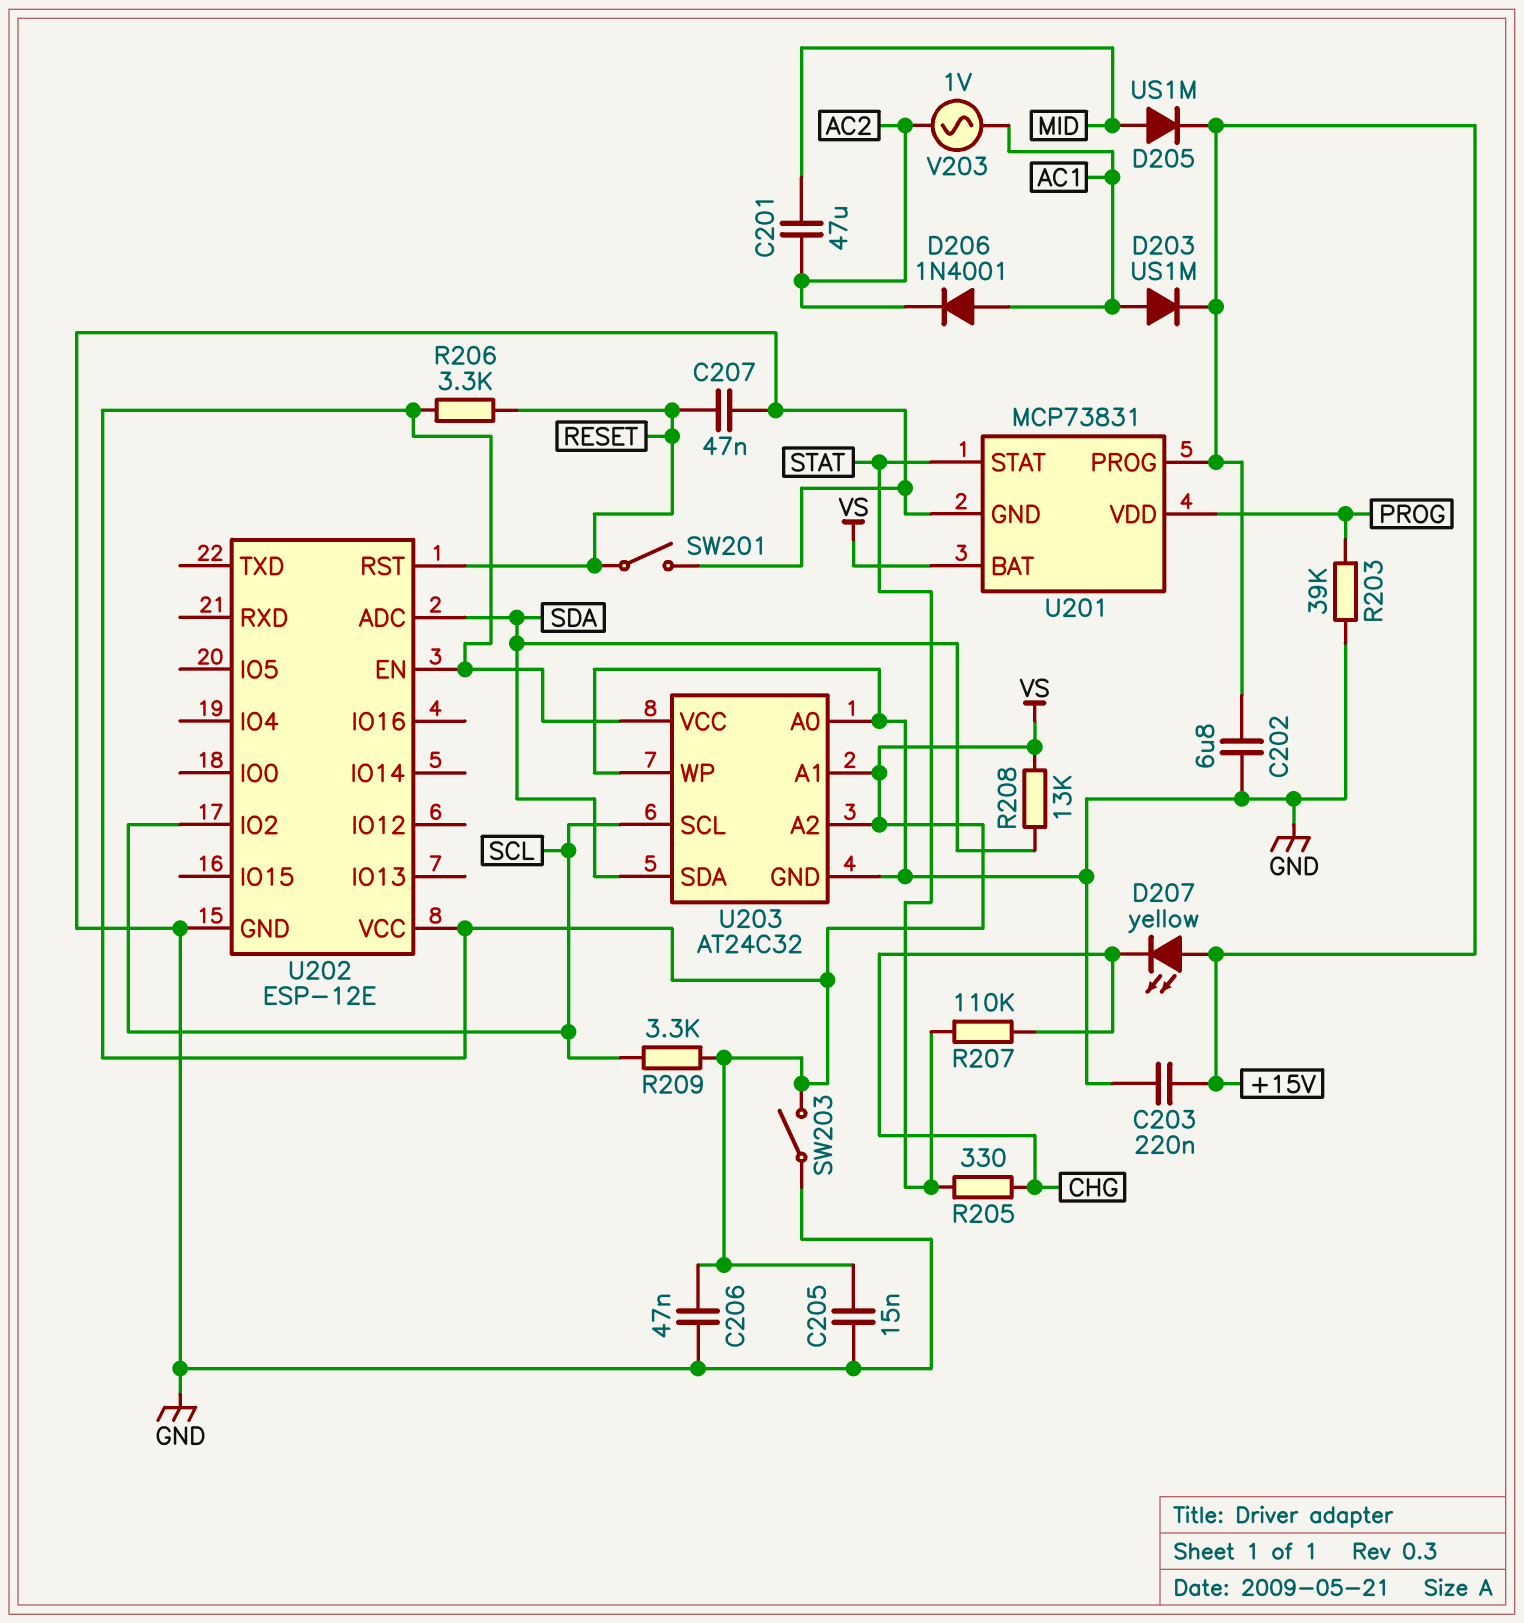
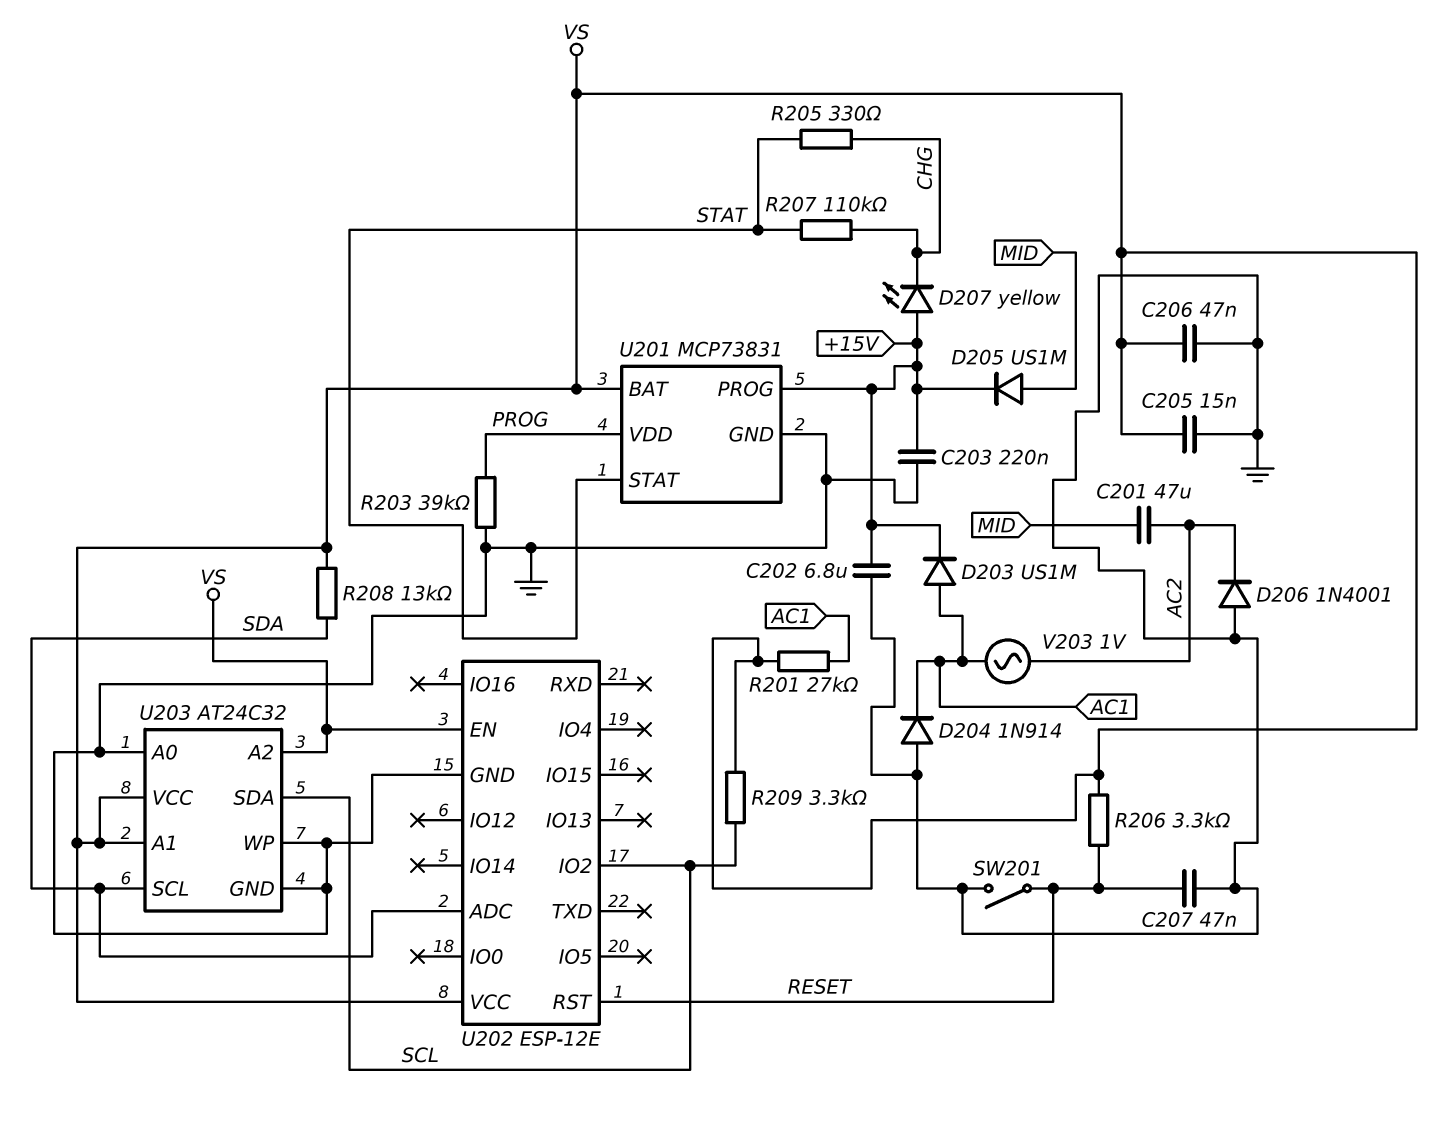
D204: none -> diode 1N914 (A GND, K AC1)
D206: diode 1N4001 (A AC1, K AC2) -> diode 1N4001 (A GND, K AC2)
R201: none -> 27k (AC1, VS)
SW203: switch (GND, VS) -> none
U203 pin SCL: SCL -> SDA
U203 pin SDA: SDA -> SCL

